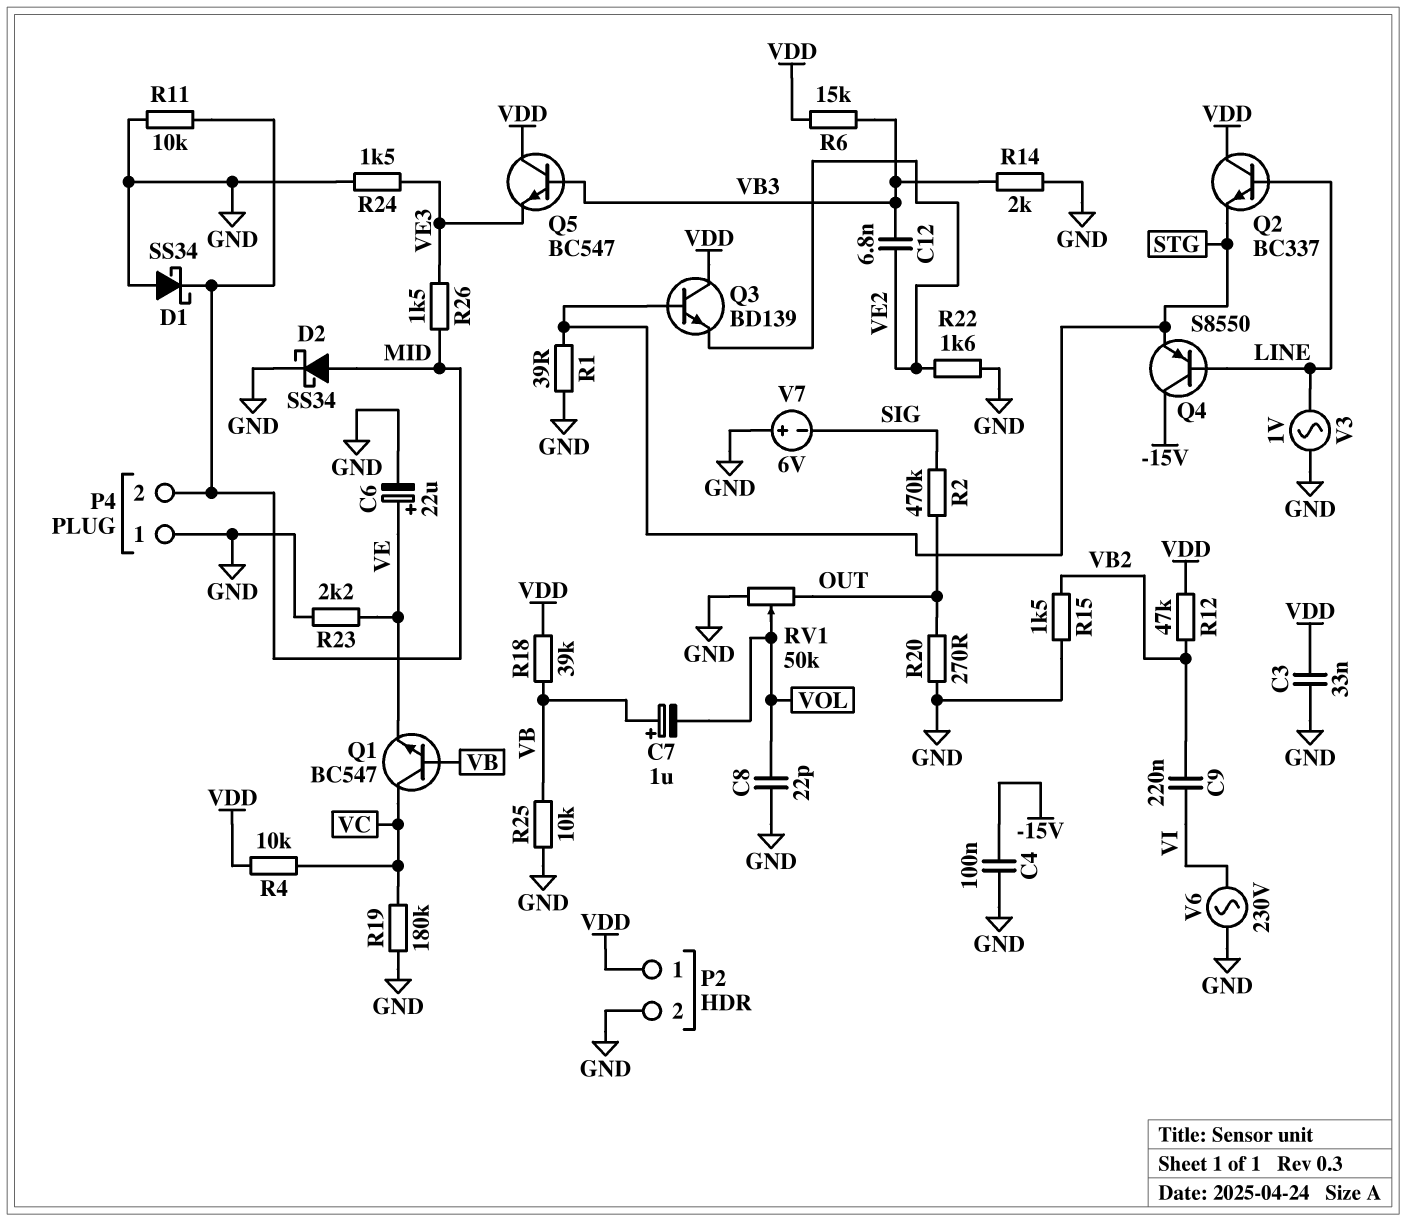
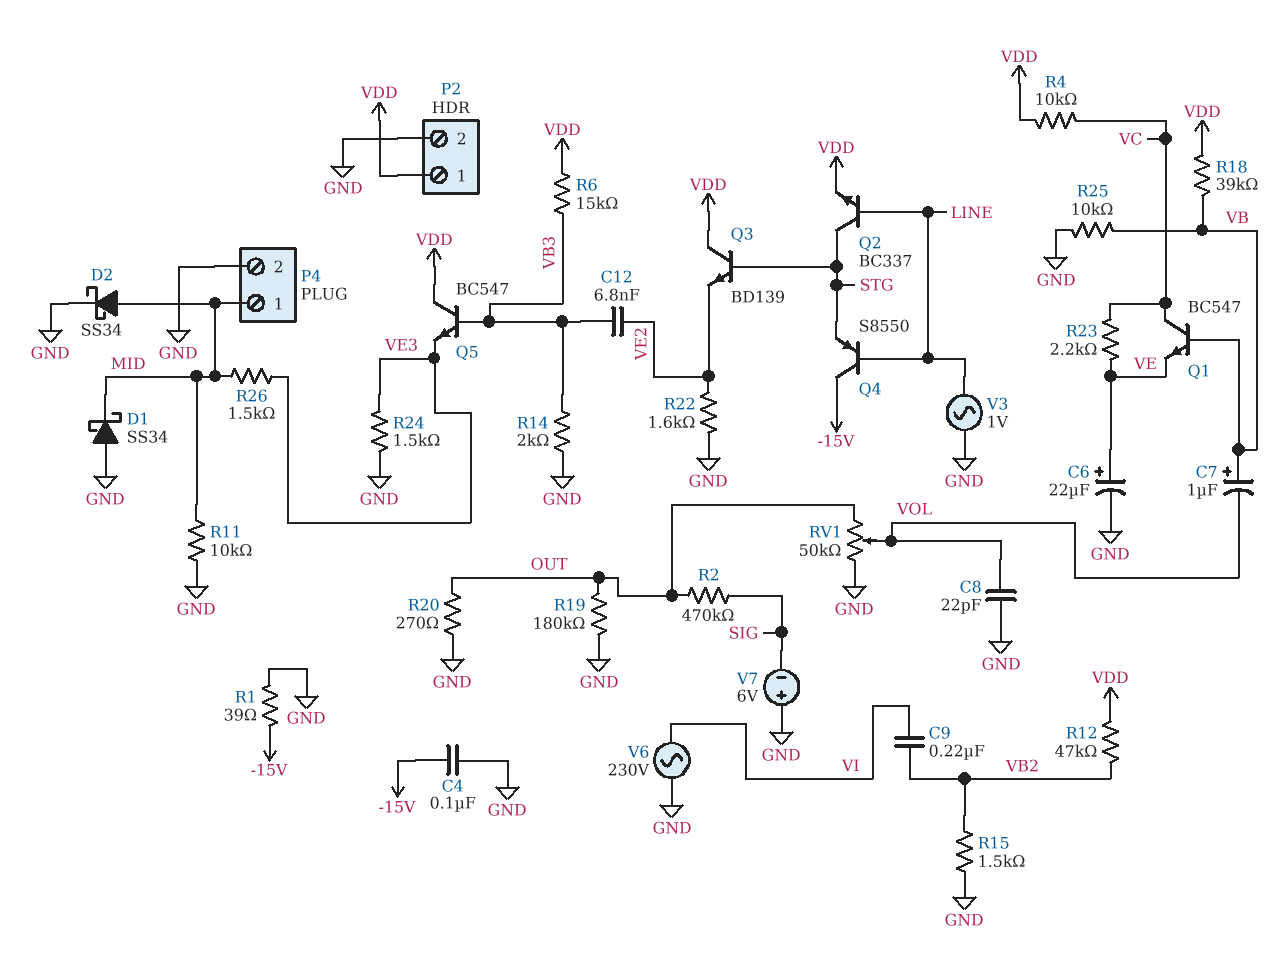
C3: 33nF (GND, VDD) -> none
P4 pin 1: GND -> MID
P4 pin 2: MID -> GND
Q2: NPN BC337 (B LINE, C VDD, E STG) -> NPN BC337 (B LINE, C STG, E VDD)
R1: 39 (GND, STG) -> 39 (-15V, GND)
R19: 180k (GND, VC) -> 180k (GND, OUT)
R23: 2.2k (GND, VE) -> 2.2k (VC, VE)

